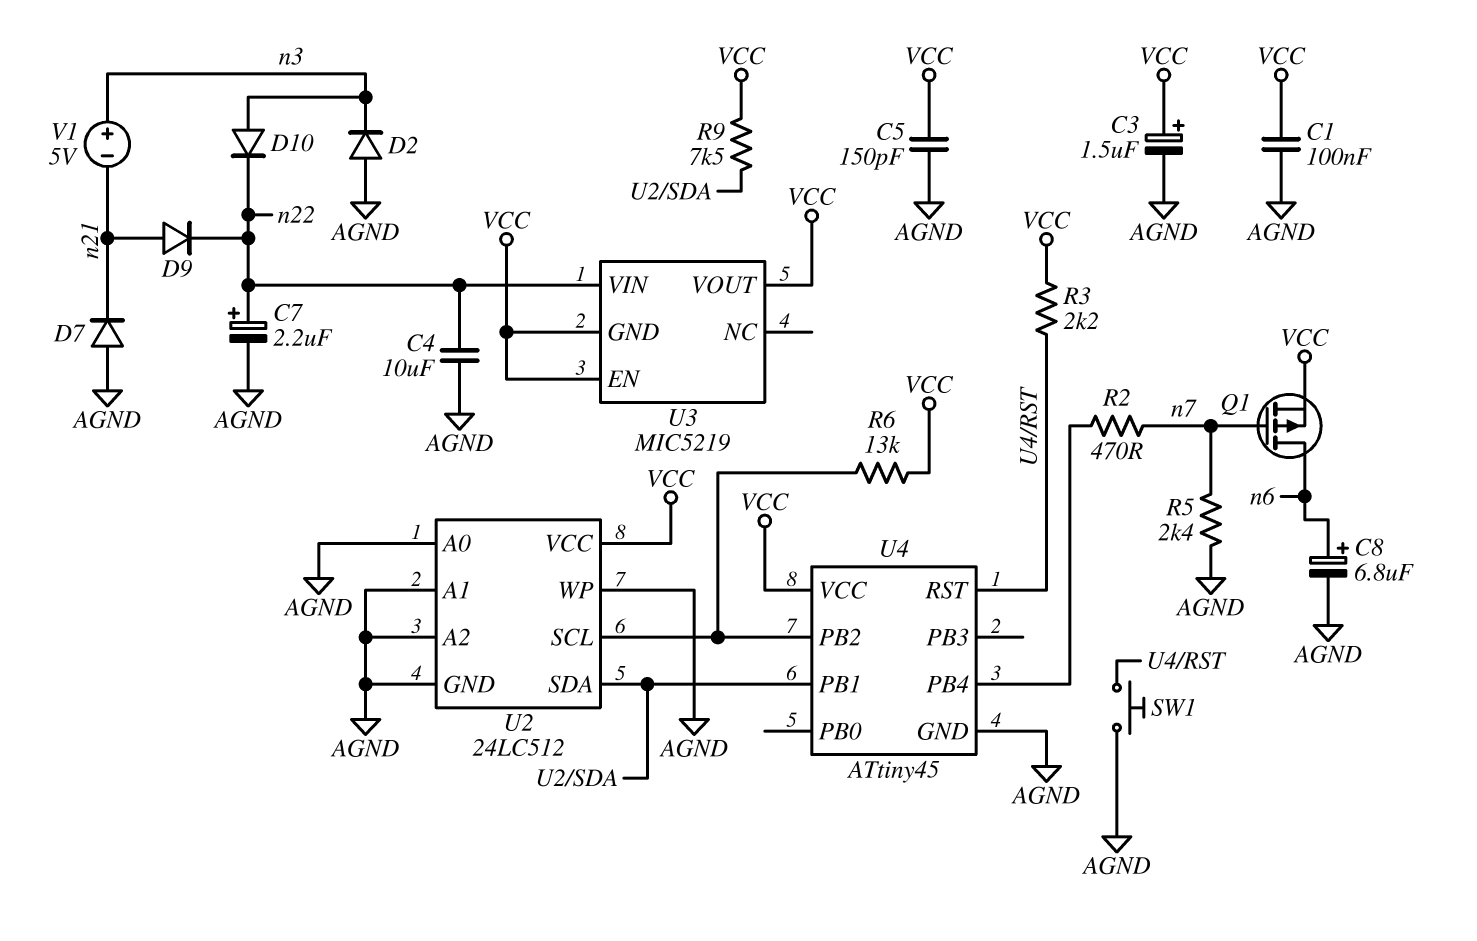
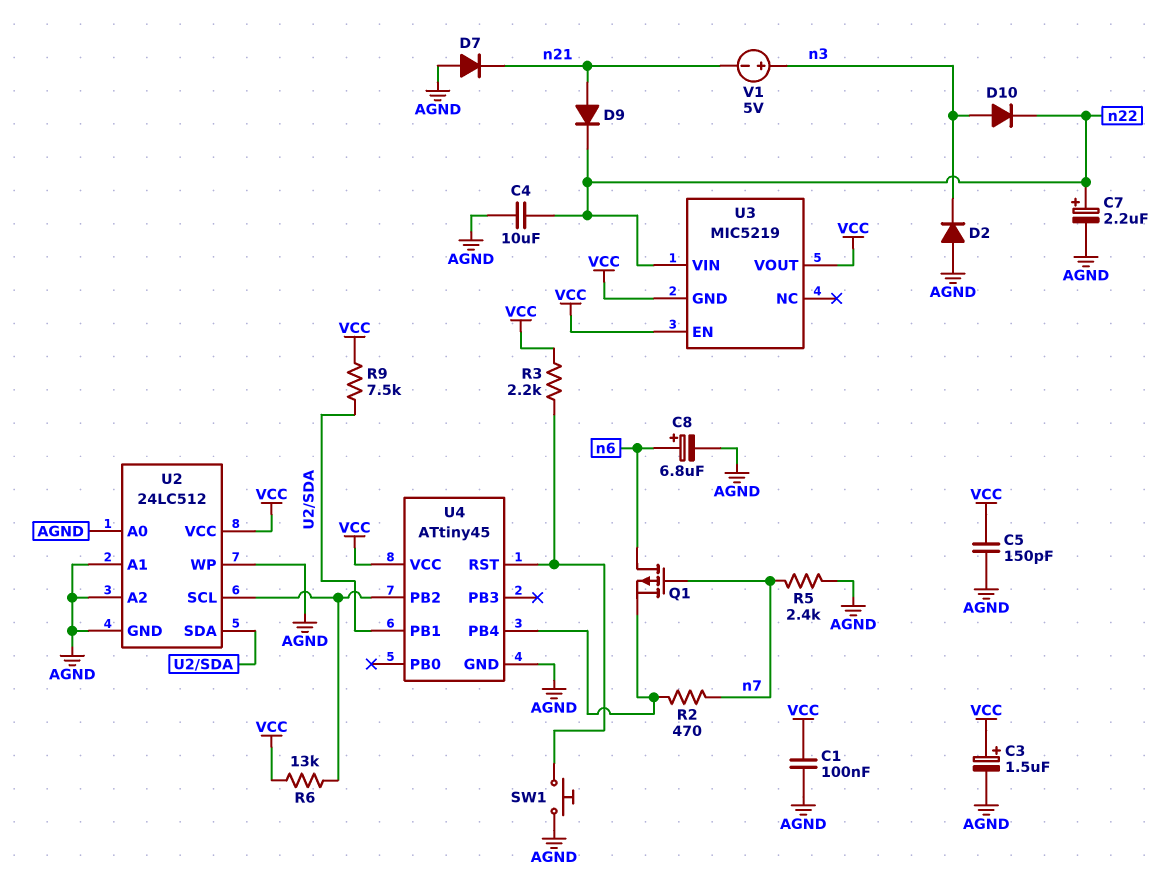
Q1: PMOS (G n7, D n6, S VCC) -> PMOS (G n7, D n6, S U4/PB4)

